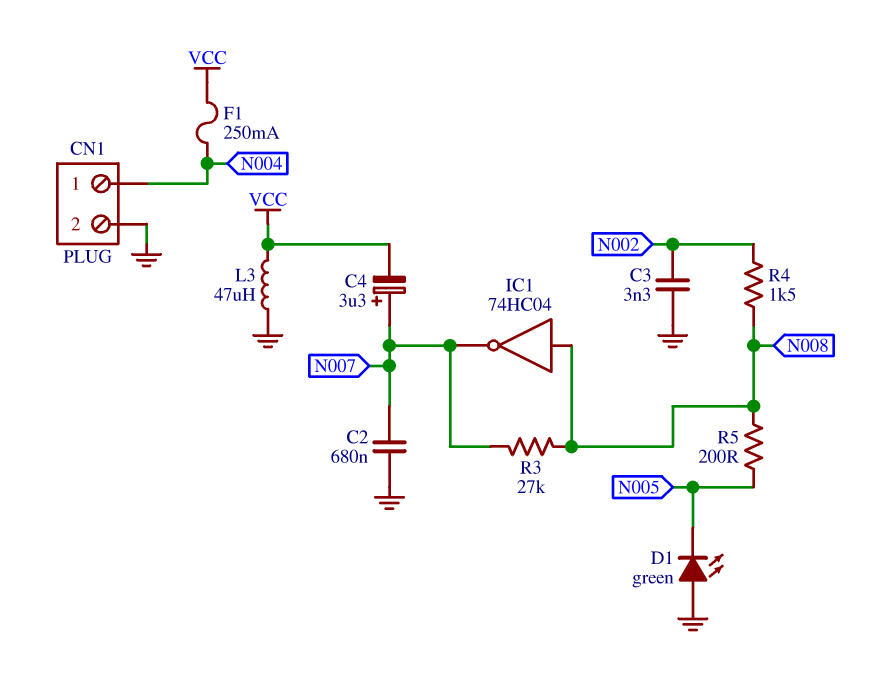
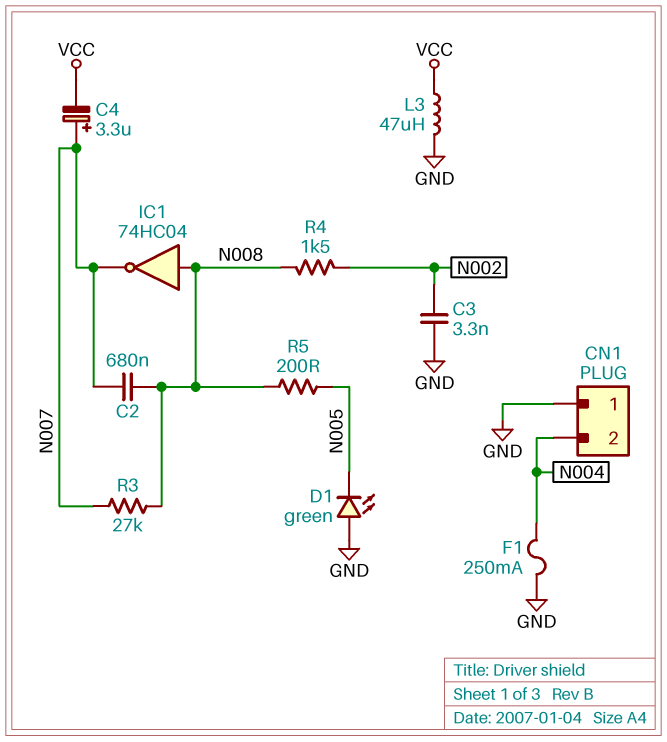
C2: 680nF (GND, N007) -> 680nF (N007, N008)
CN1 pin 1: N004 -> GND
CN1 pin 2: GND -> N004
F1: 250mA (N004, VCC) -> 250mA (GND, N004)

